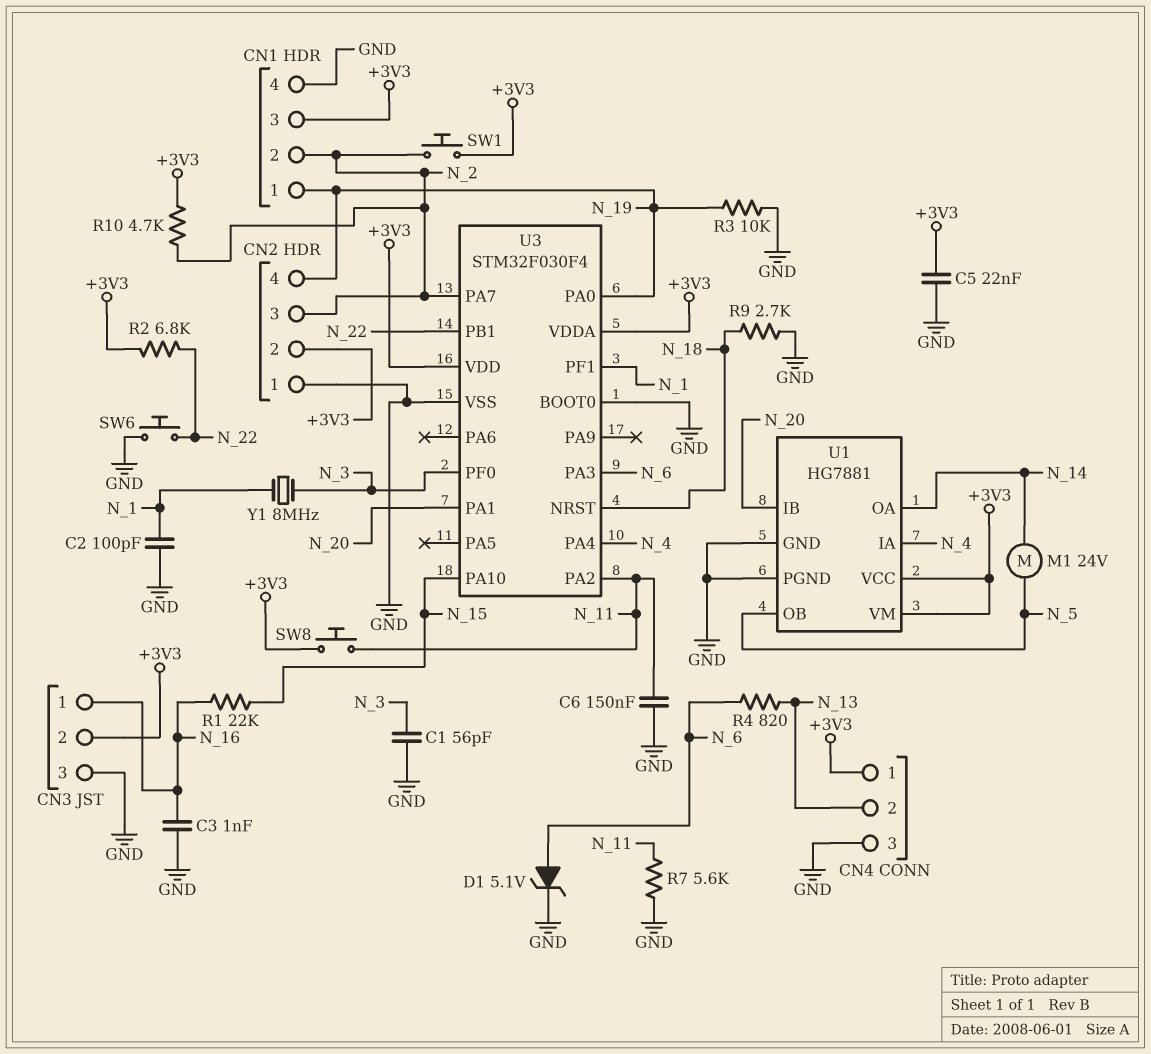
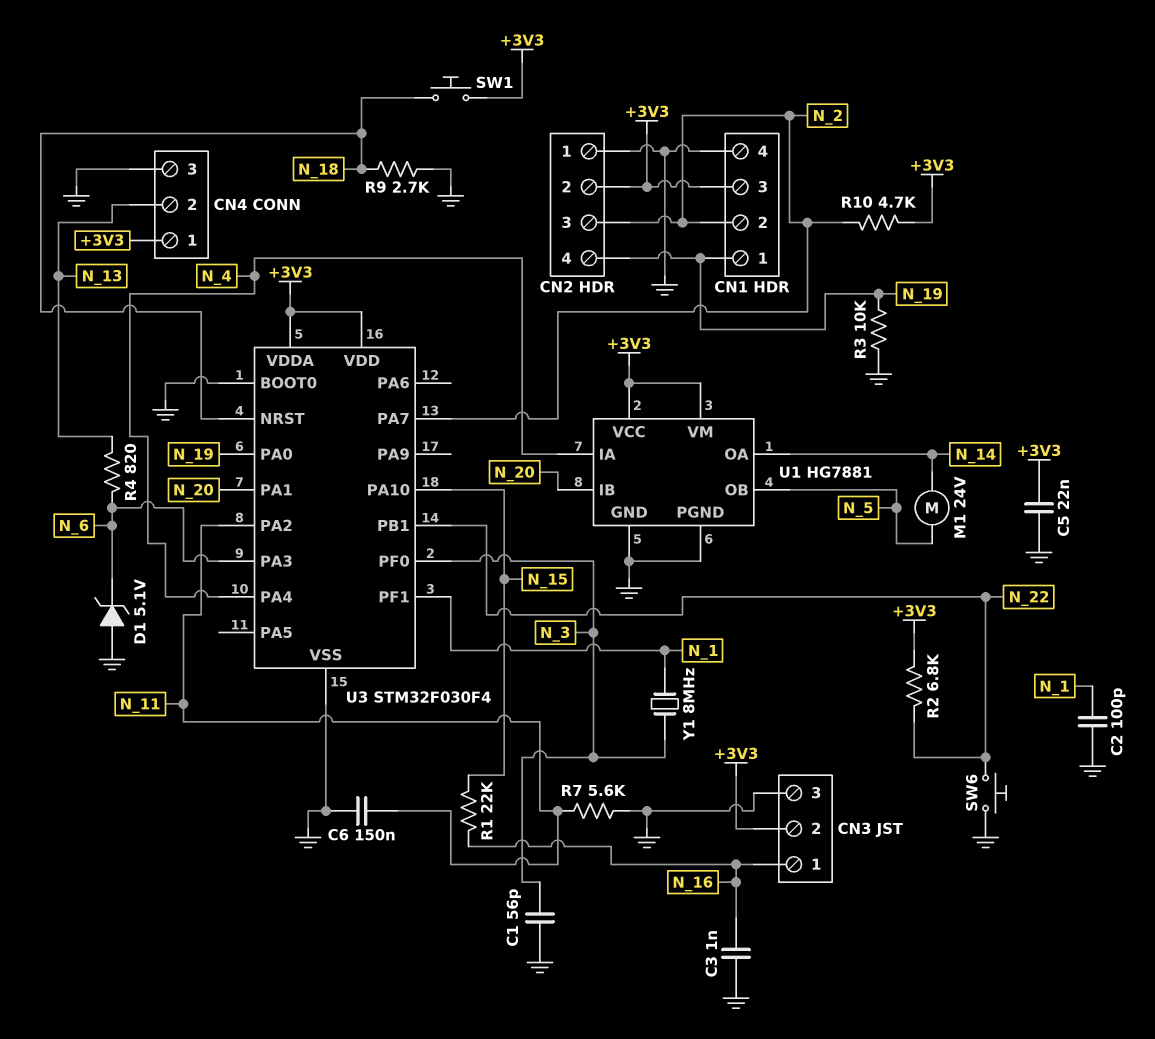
D1: zener 5.1V (A N_6, K GND) -> zener 5.1V (A GND, K N_6)
SW1: button (+3V3, N_2) -> button (+3V3, N_18)
SW8: button (+3V3, N_11) -> none

